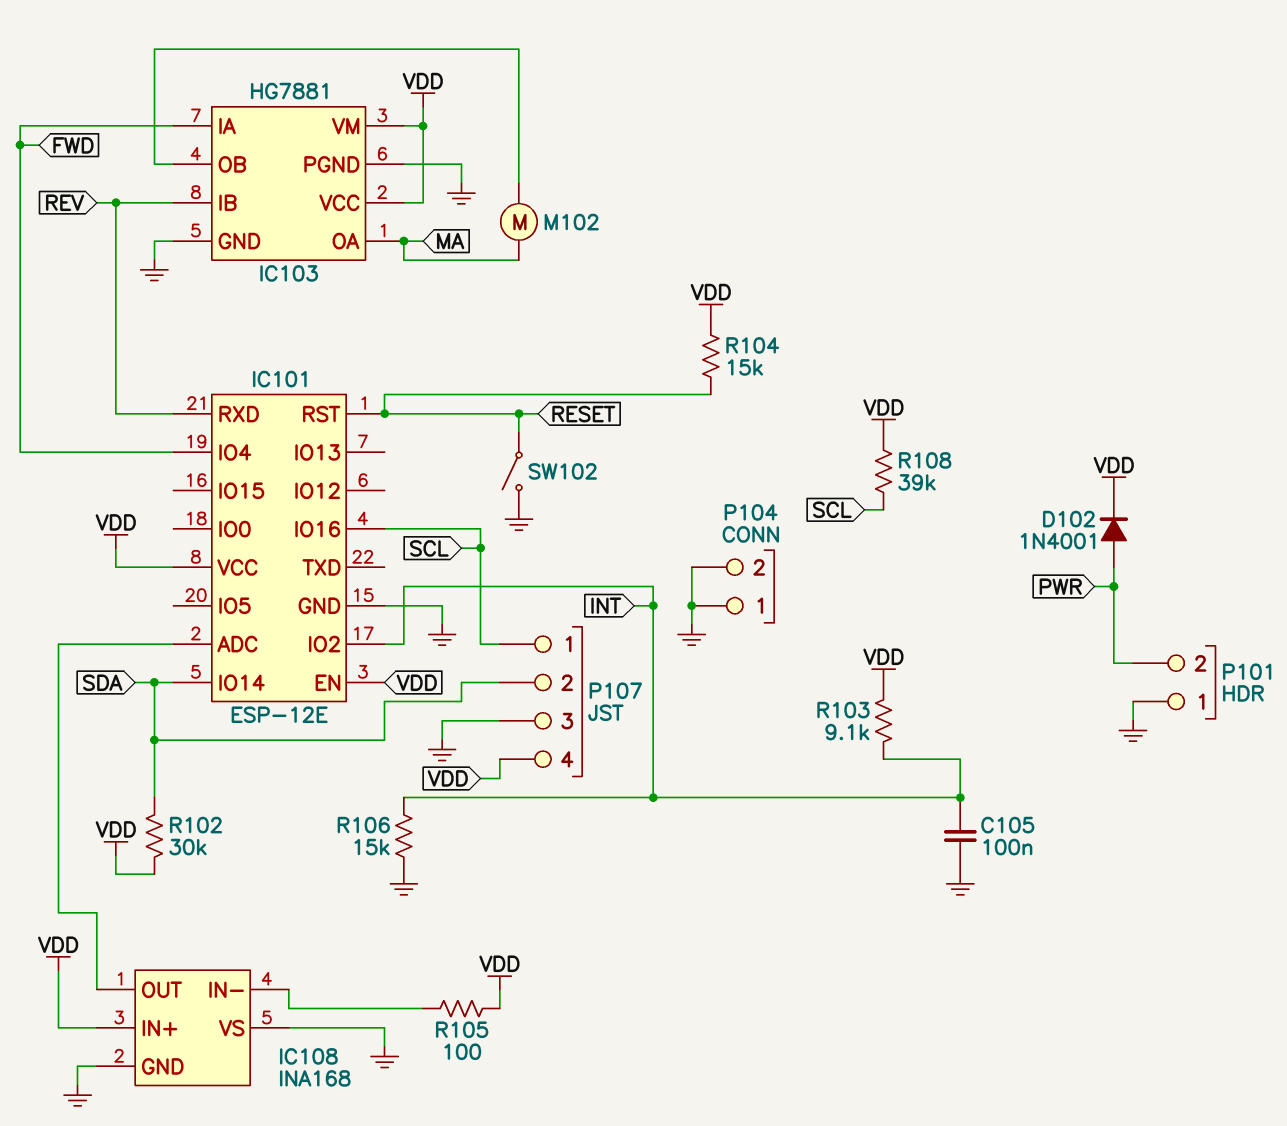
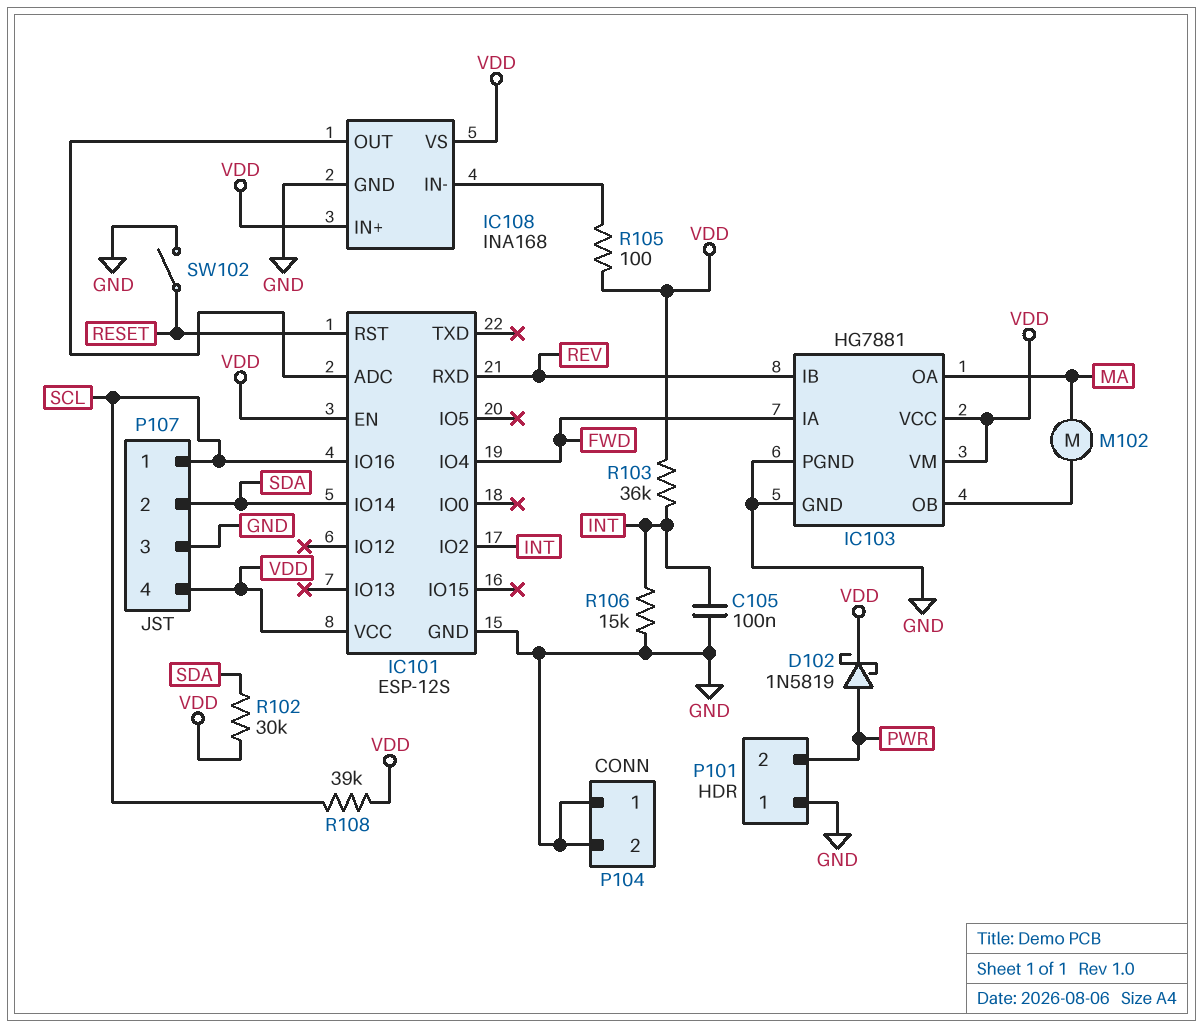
D102: diode 1N4001 (A PWR, K VDD) -> schottky 1N5819 (A PWR, K VDD)
IC101: ESP-12E -> ESP-12S
IC108 pin VS: GND -> VDD
R103: 9.1k (INT, VDD) -> 36k (INT, VDD)
R104: 15k (RESET, VDD) -> none

